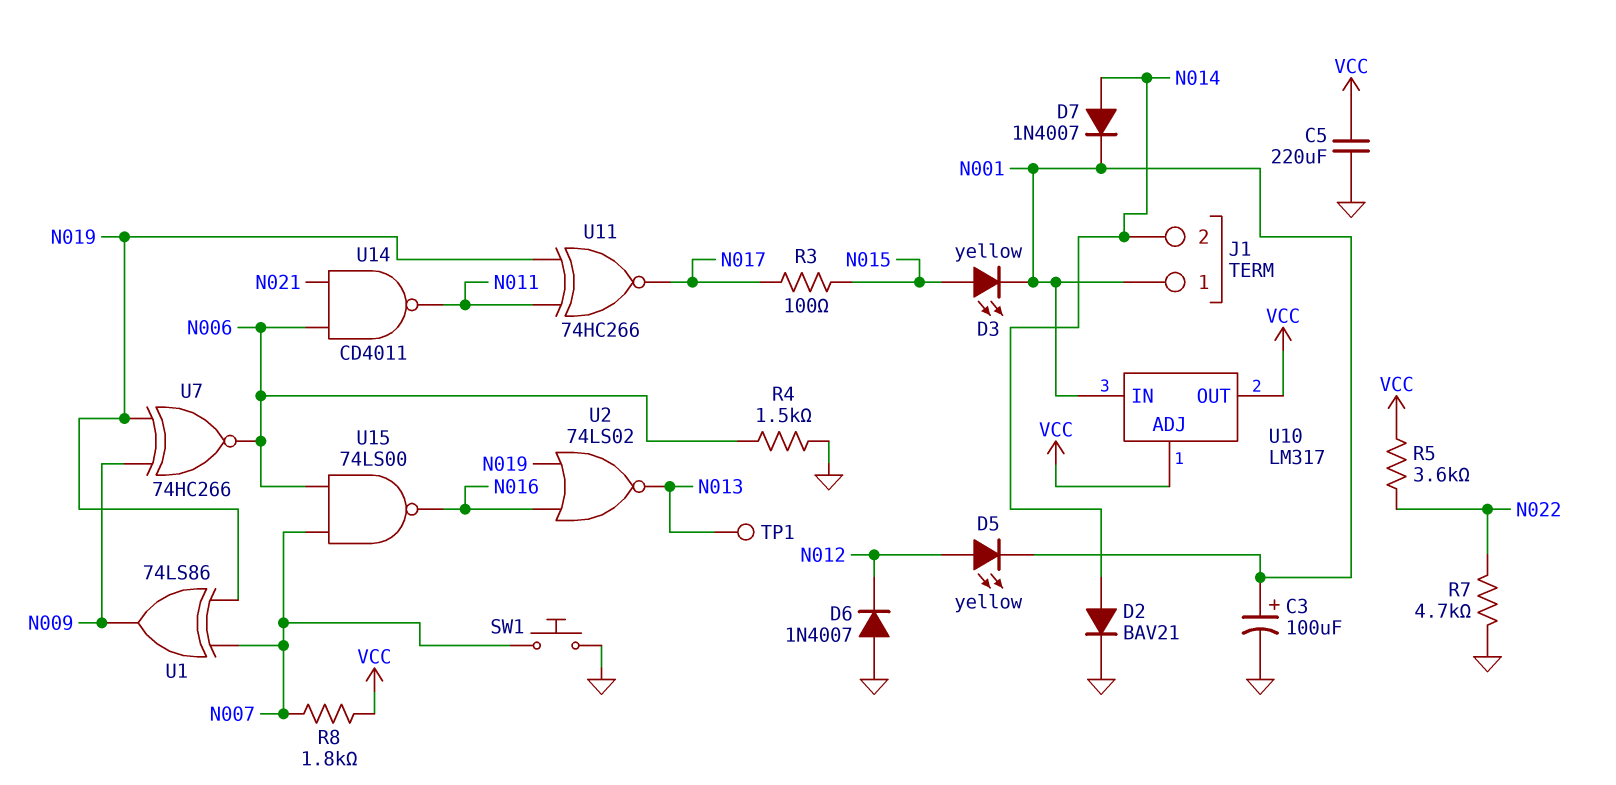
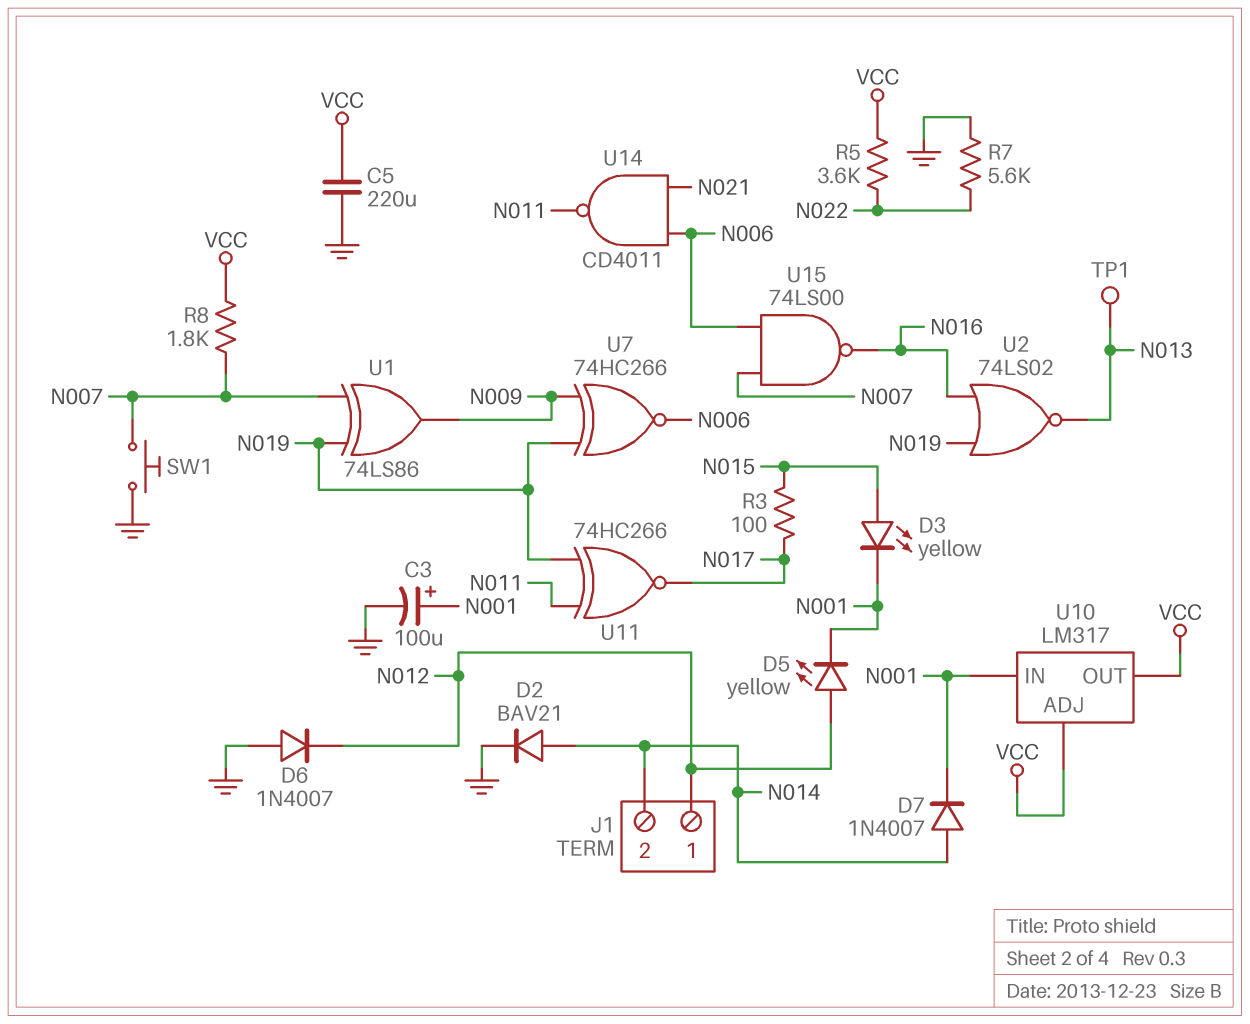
J1 pin 1: N001 -> N012
R4: 1.5k (GND, N006) -> none
R7: 4.7k (GND, N022) -> 5.6k (GND, N022)

